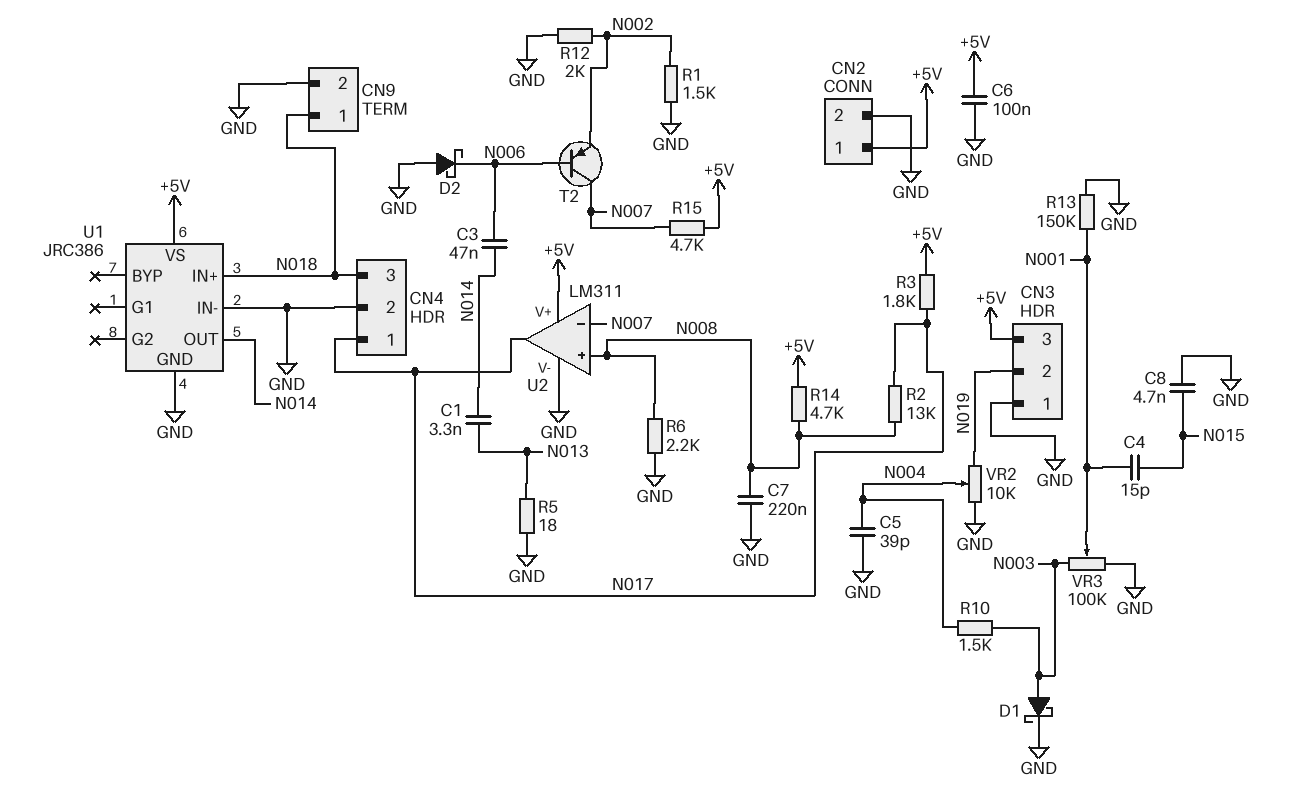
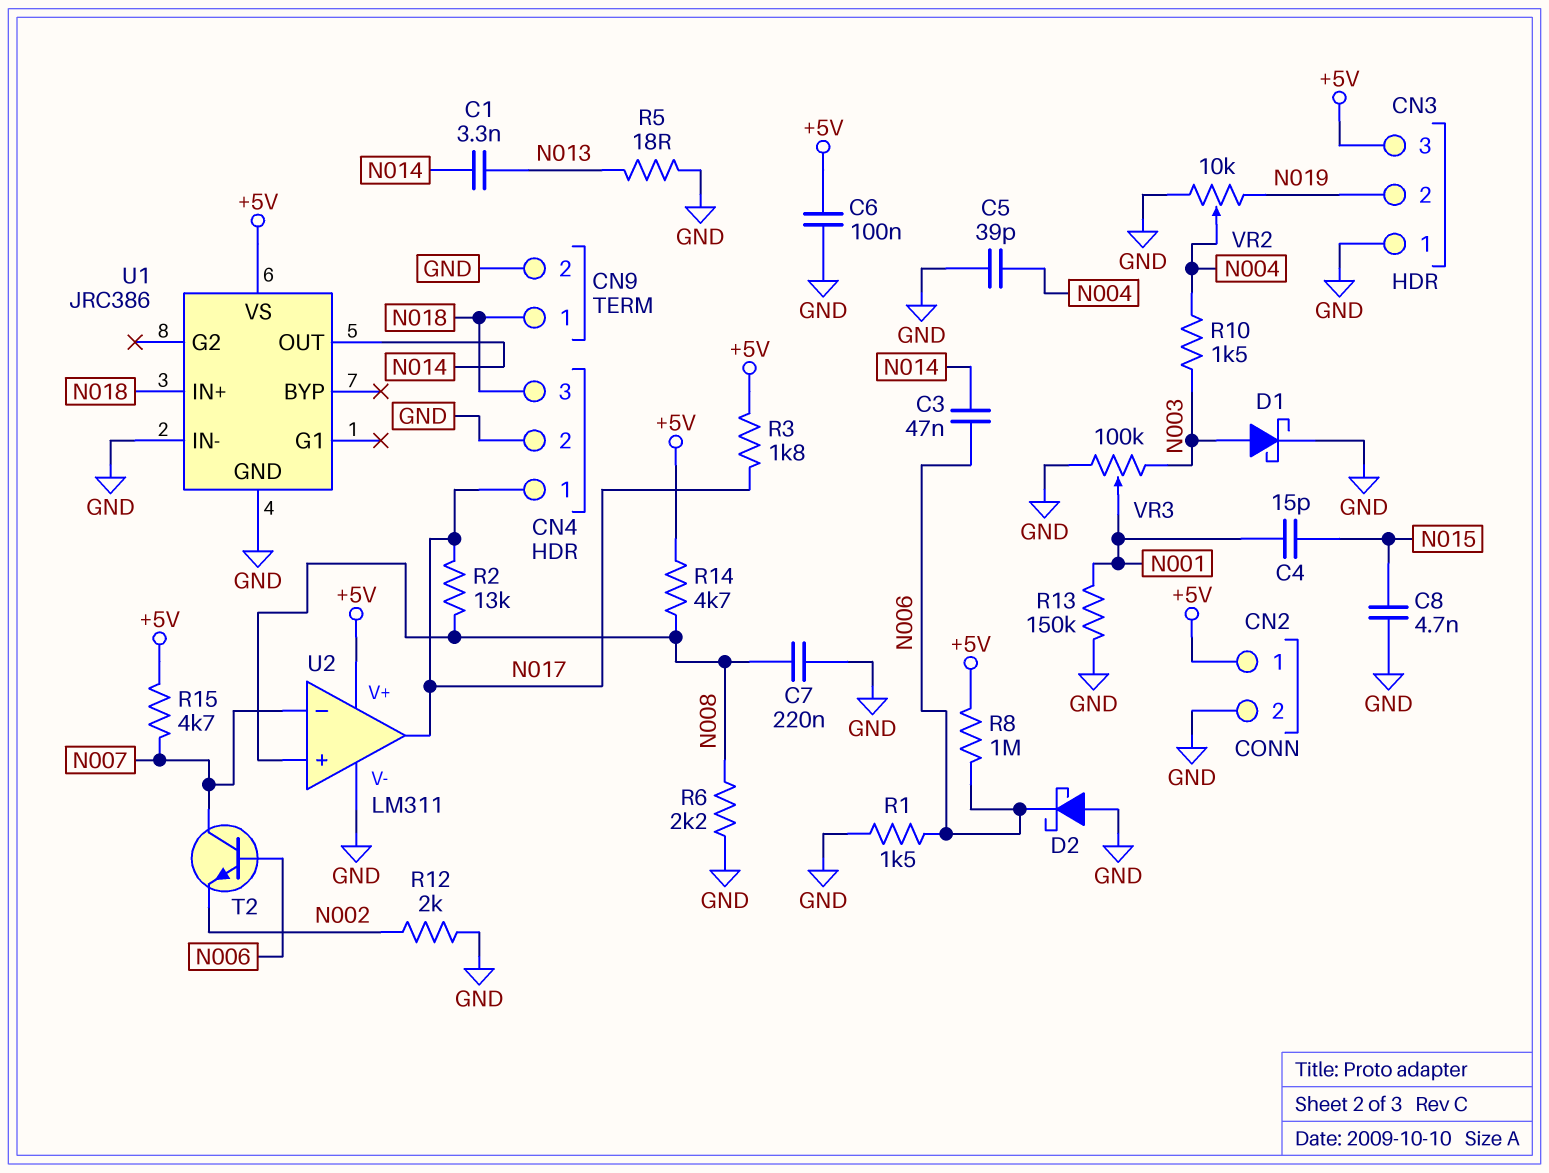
R1: 1.5k (GND, N002) -> 1.5k (GND, N006)
R8: none -> 1M (+5V, N006)
T2: PNP (B N006, C N007, E N002) -> NPN (B N006, C N007, E N002)

